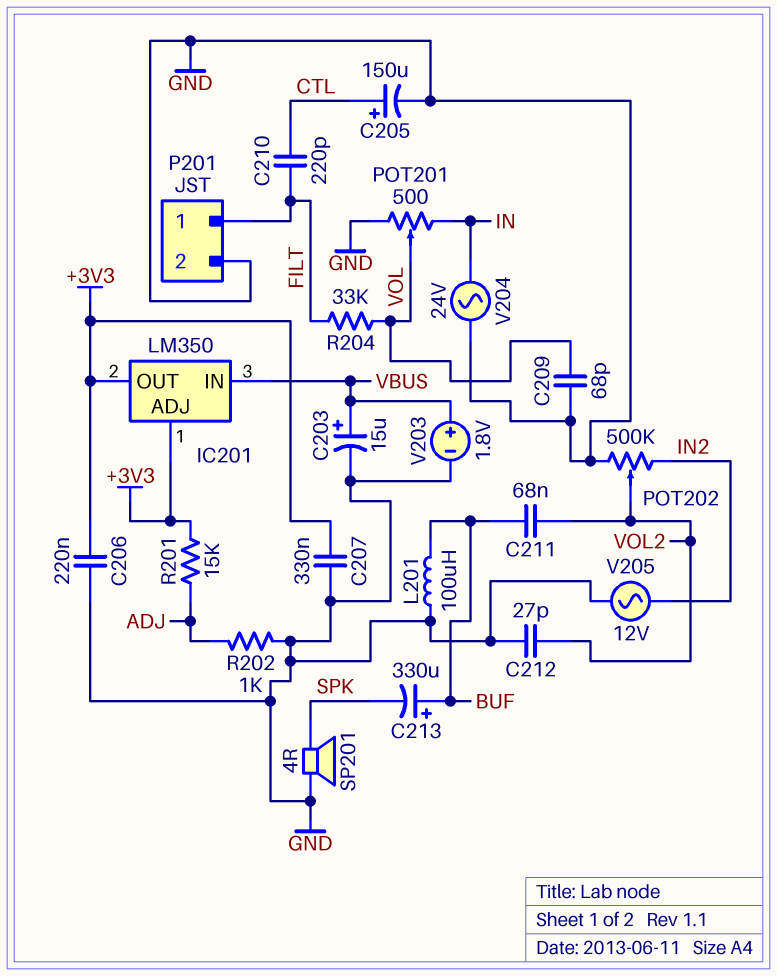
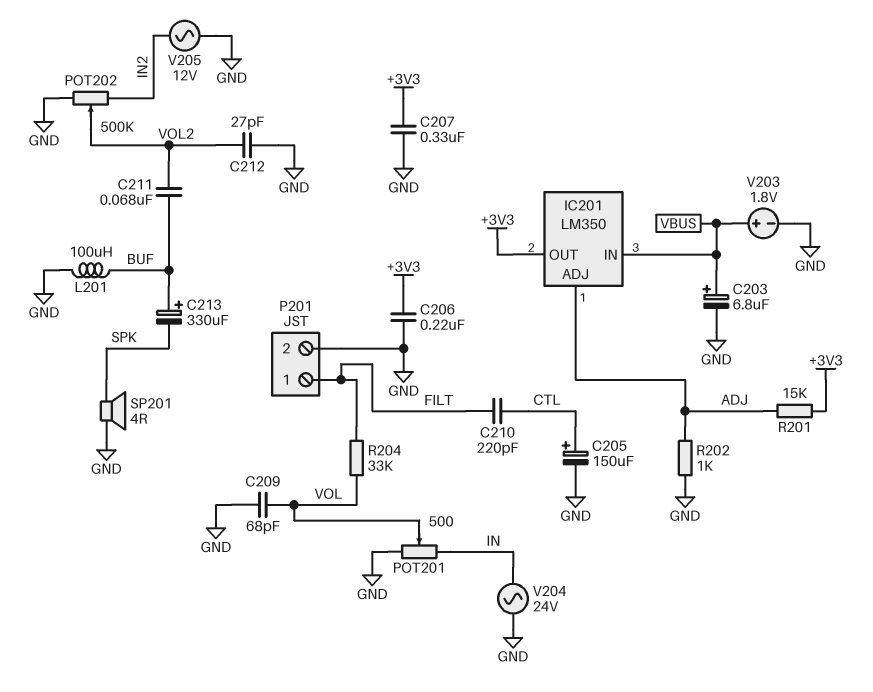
C203: 15uF (plus VBUS, minus GND) -> 6.8uF (plus VBUS, minus GND)
IC201 pin ADJ: +3V3 -> ADJ

